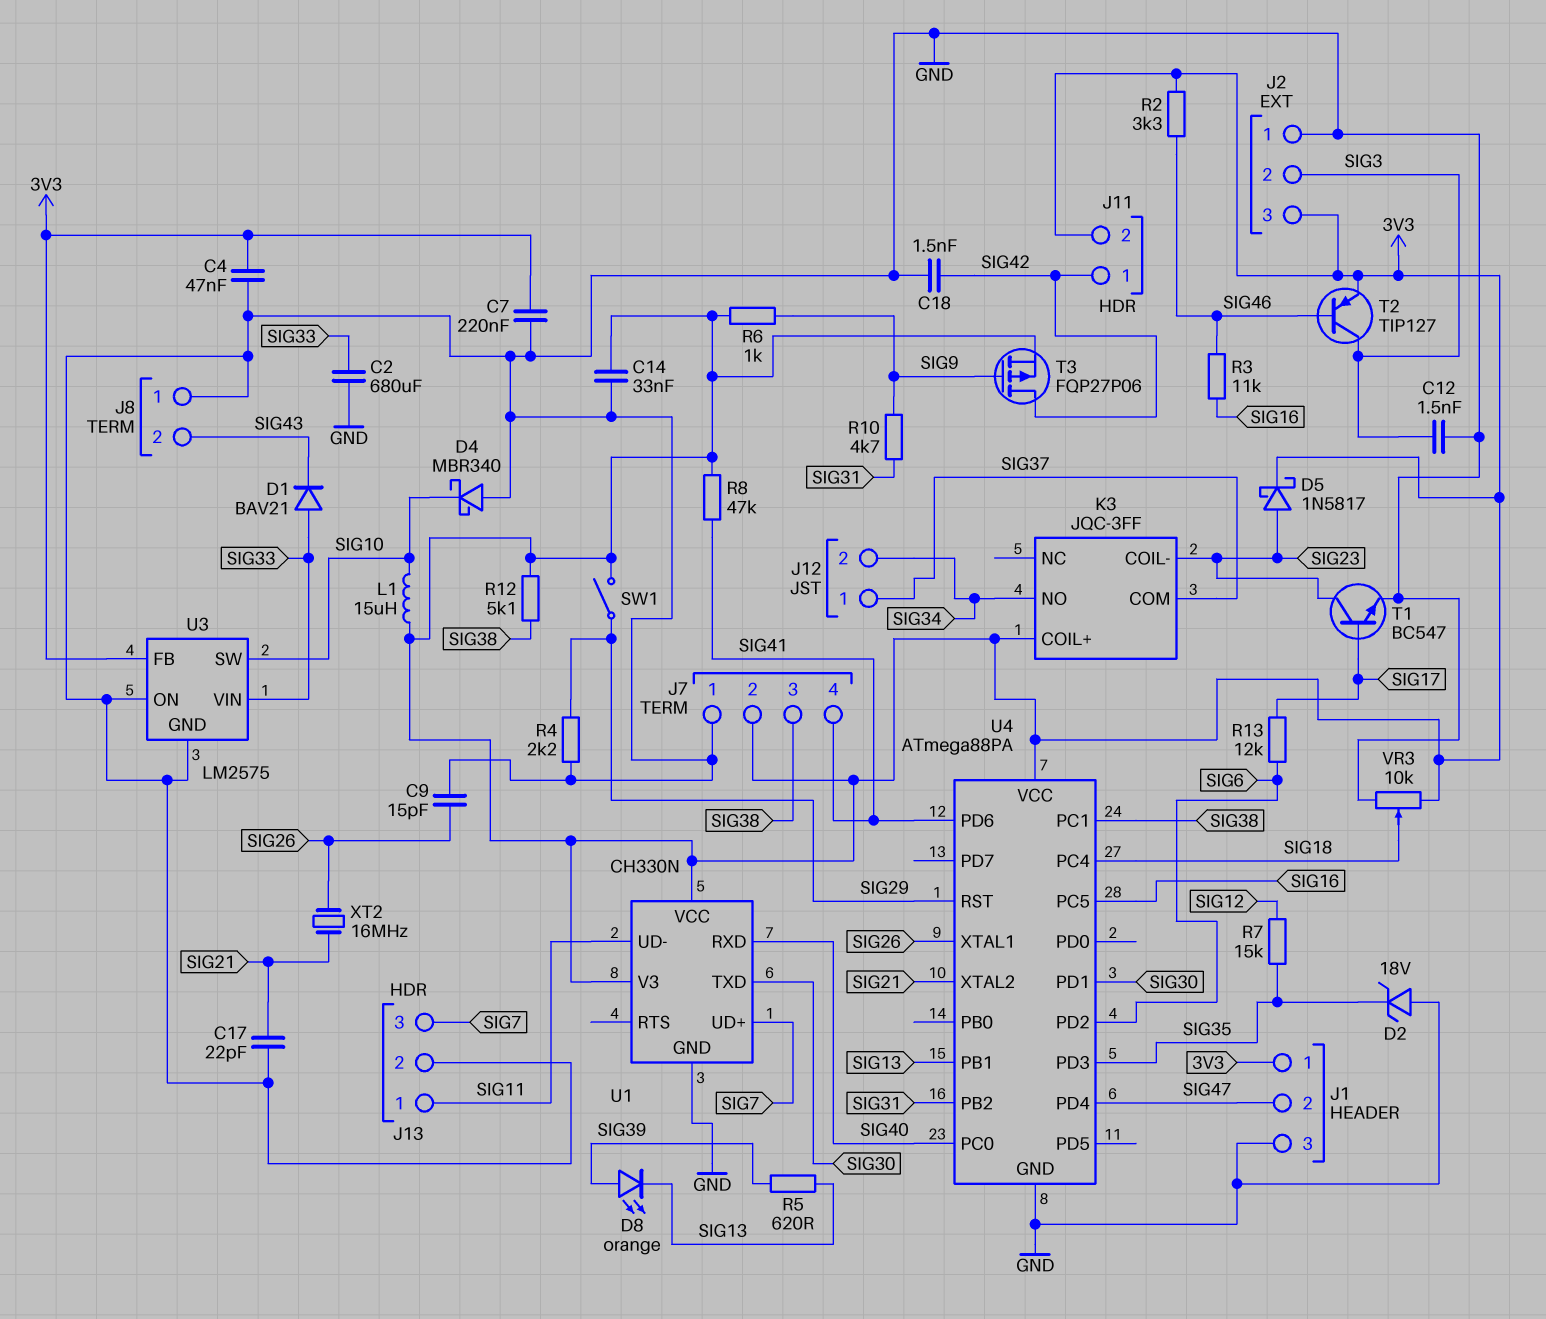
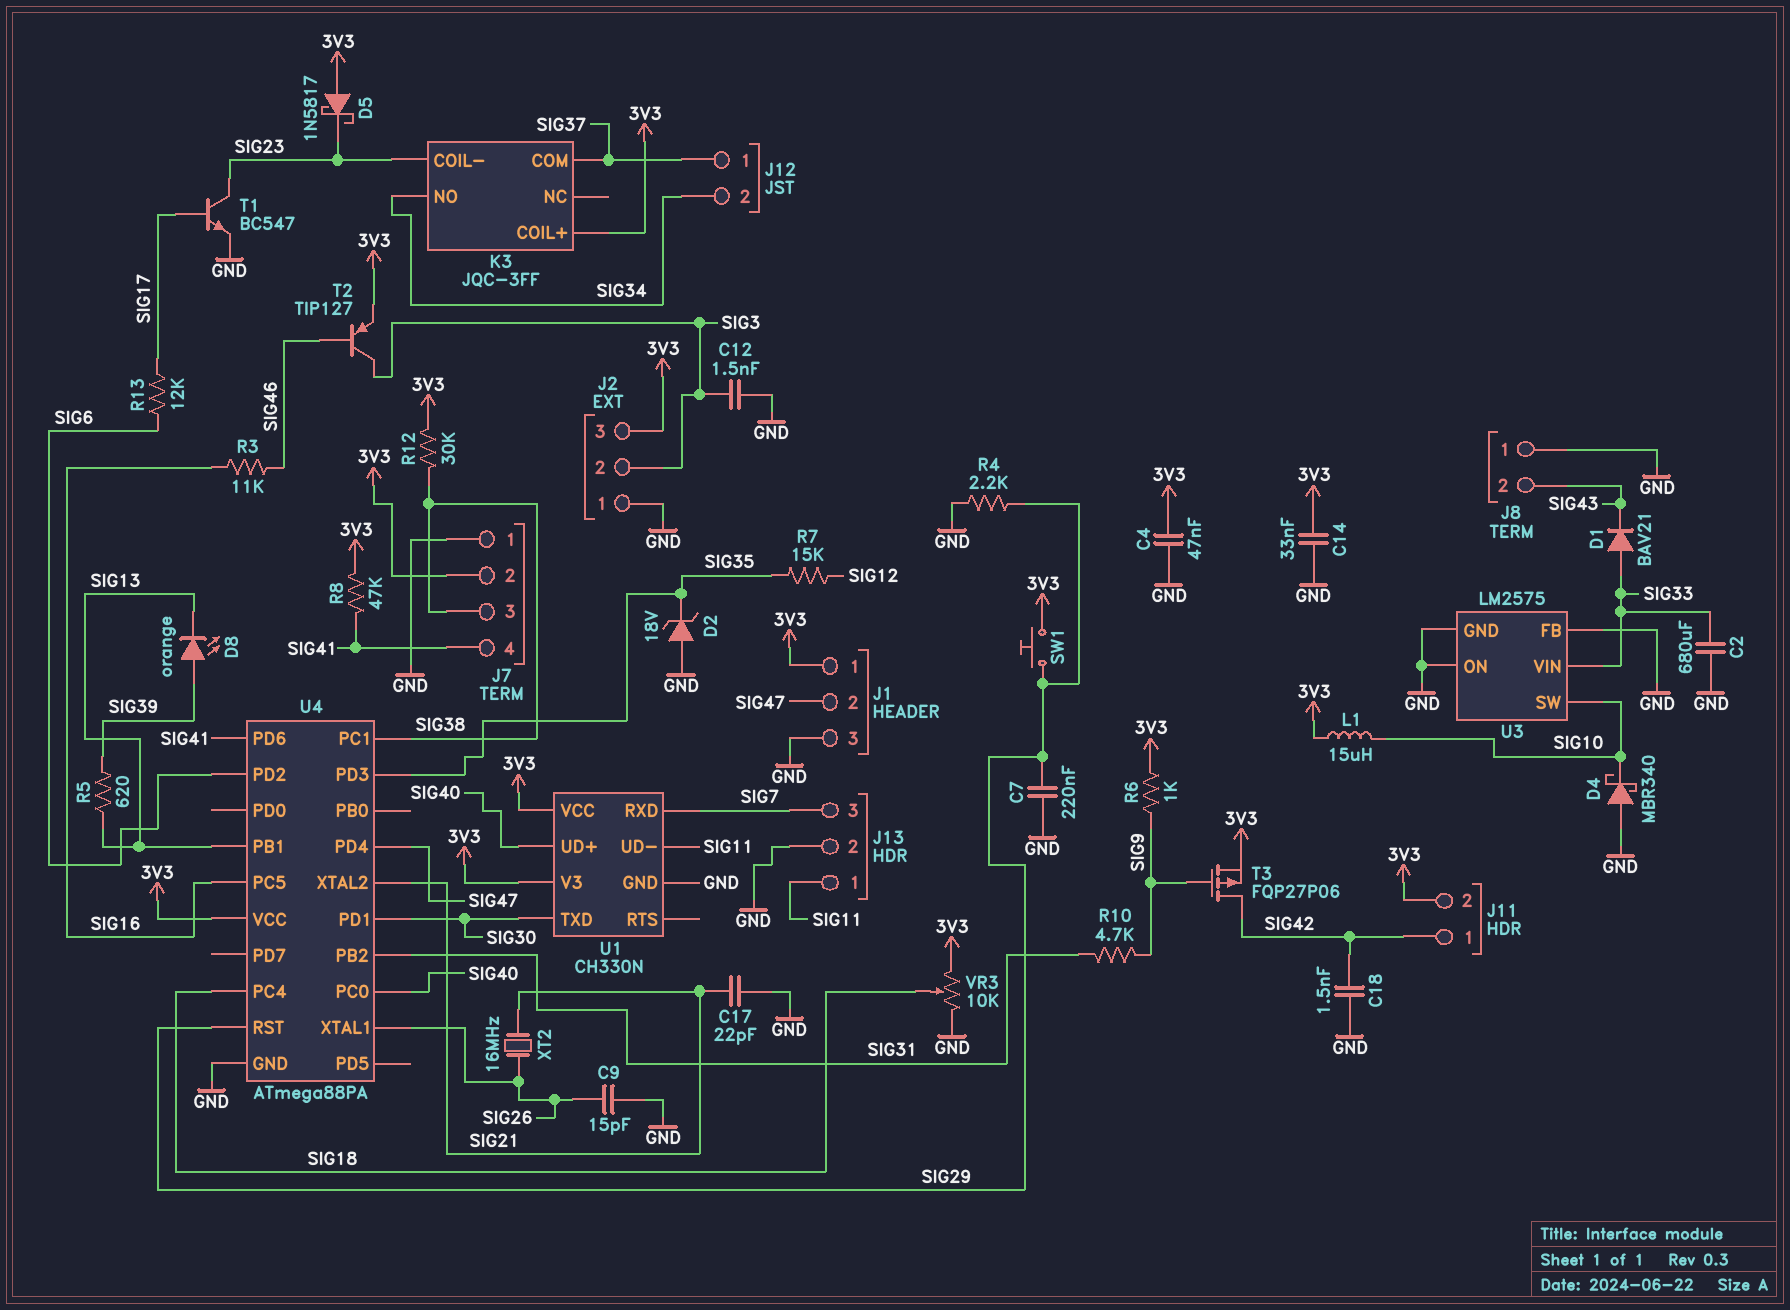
C7: 220nF (3V3, GND) -> 220nF (GND, SIG29)
D5: schottky 1N5817 (A SIG23, K 3V3) -> schottky 1N5817 (A 3V3, K SIG23)
R2: 3.3k (3V3, SIG46) -> none
R12: 5.1k (3V3, SIG38) -> 30k (3V3, SIG38)
SW1: switch (3V3, SIG29) -> button (3V3, SIG29)
U1 pin RXD: SIG40 -> SIG7
U1 pin UD+: SIG7 -> SIG40
U3 pin FB: 3V3 -> GND

